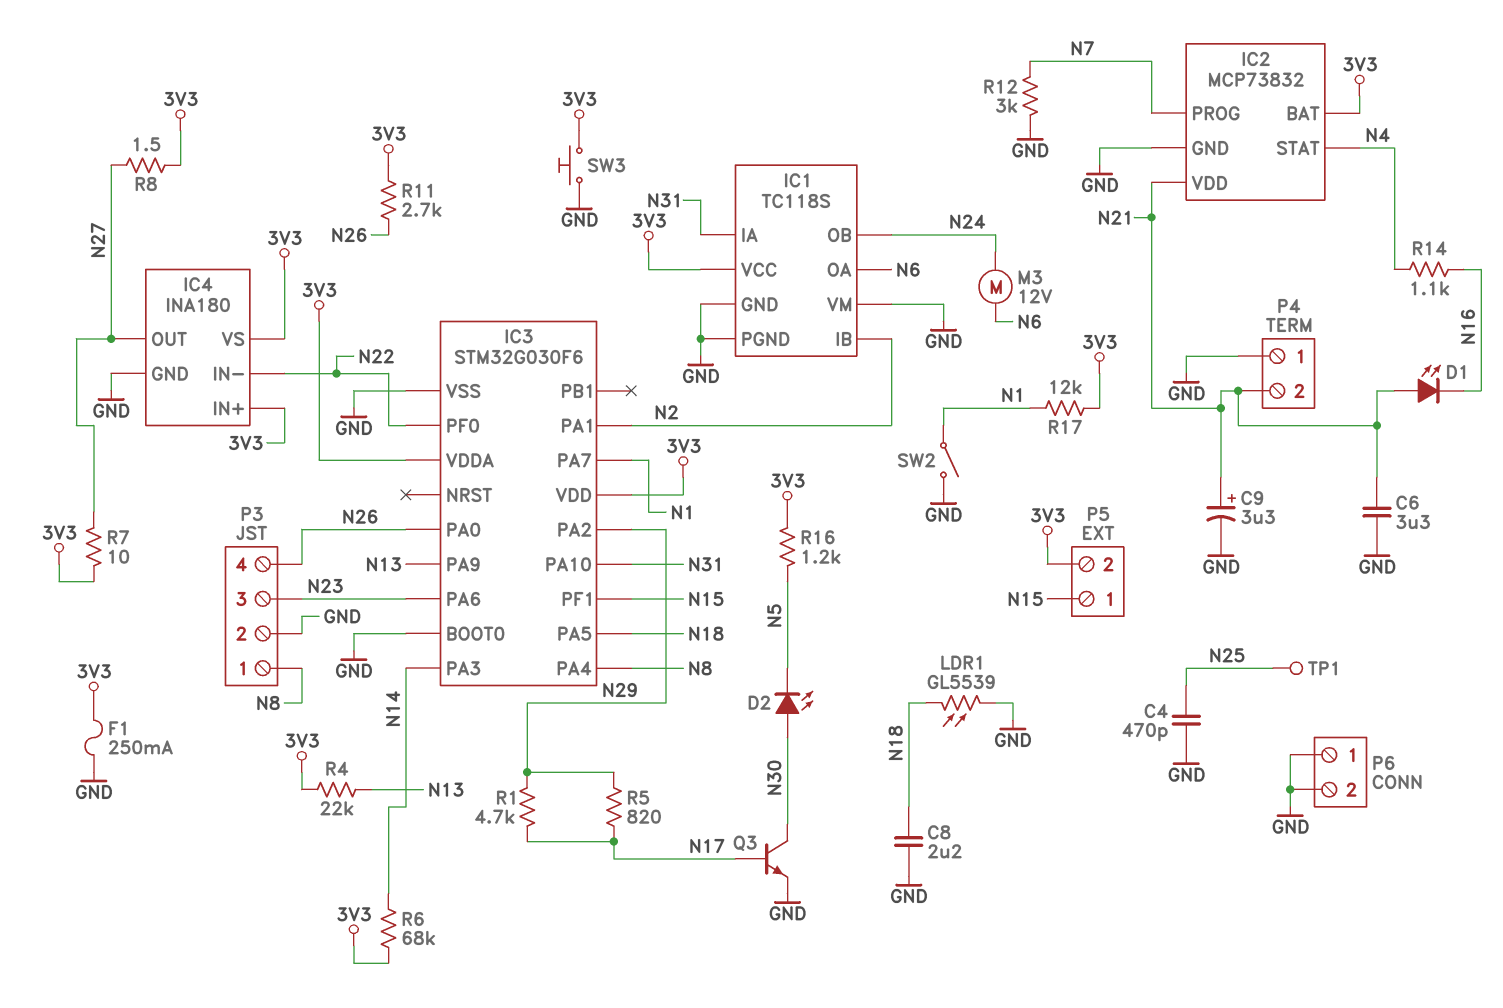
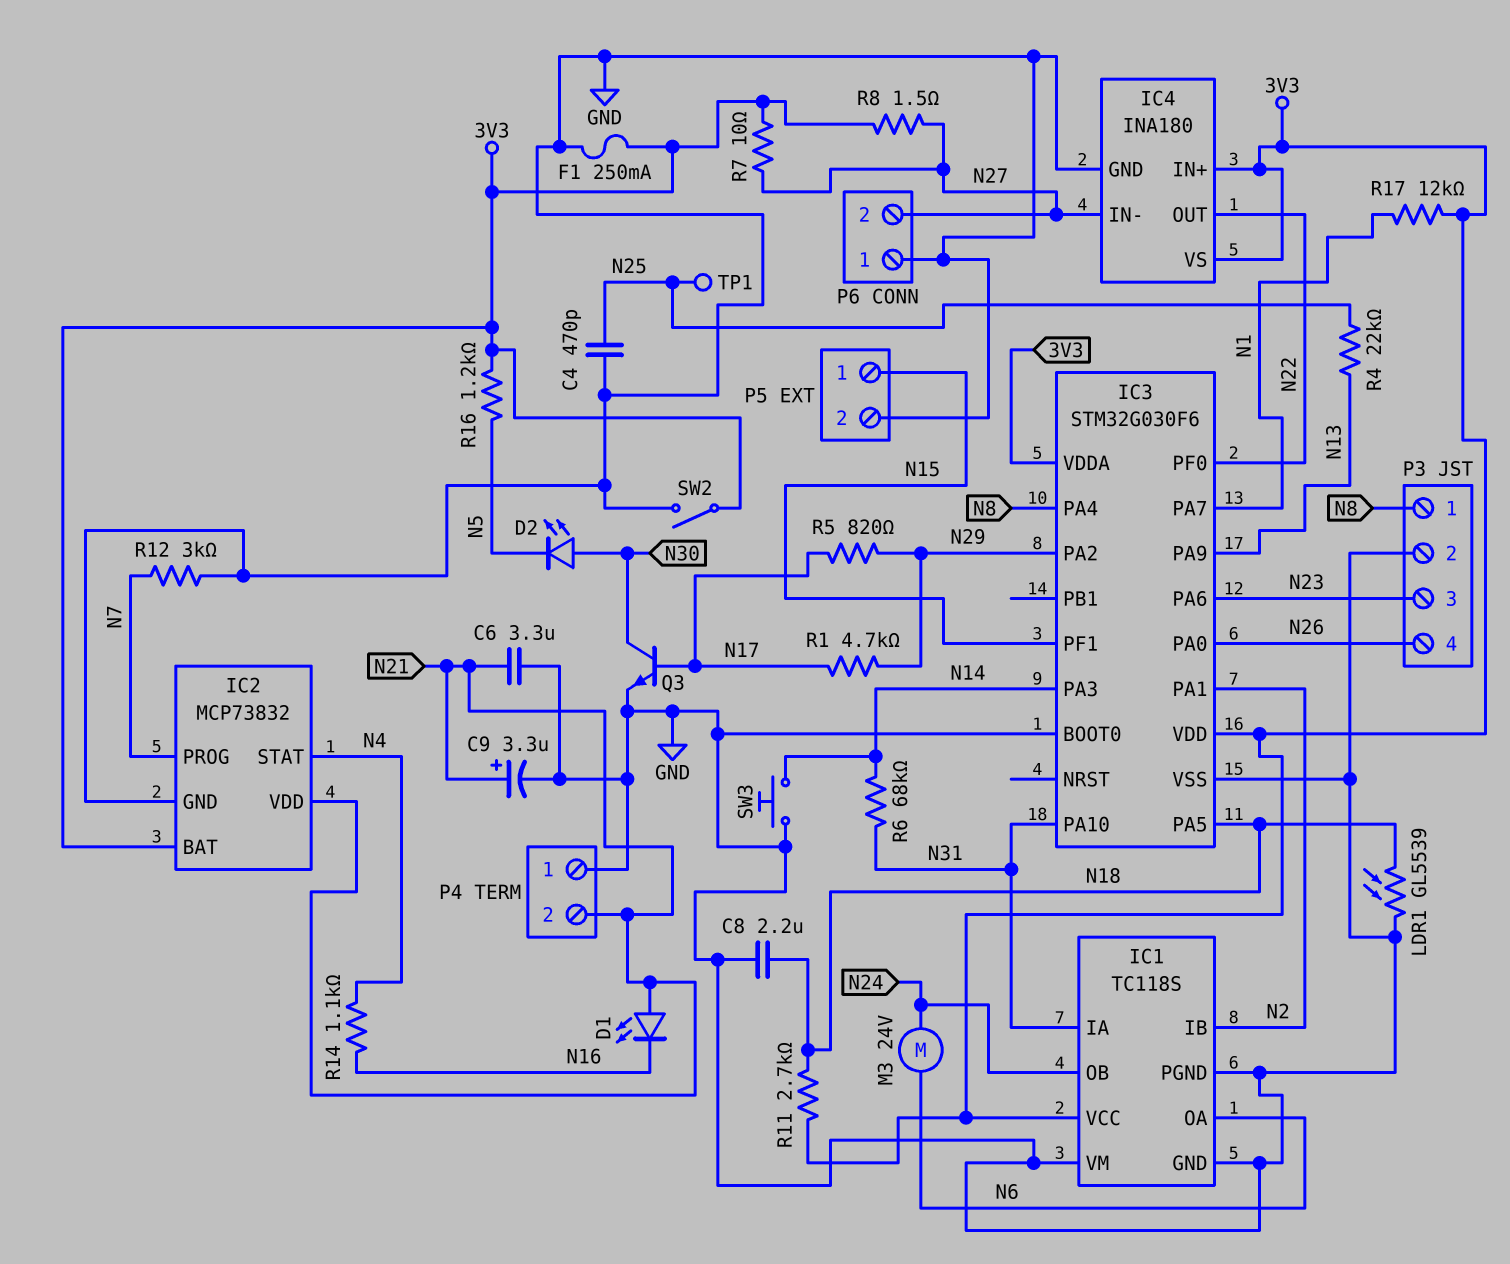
IC4 pin IN-: N22 -> N27
IC4 pin OUT: N27 -> N22
M3: motor 12V (N6, N24) -> motor 24V (N6, N24)
P5 pin 2: 3V3 -> GND
P6 pin 2: GND -> N27
R4: 22k (3V3, N13) -> 22k (N13, N25)
R6: 68k (3V3, N14) -> 68k (N14, N31)
R11: 2.7k (3V3, N26) -> 2.7k (3V3, N18)
SW2: switch (GND, N1) -> switch (3V3, GND)
SW3: button (3V3, GND) -> button (GND, N14)

